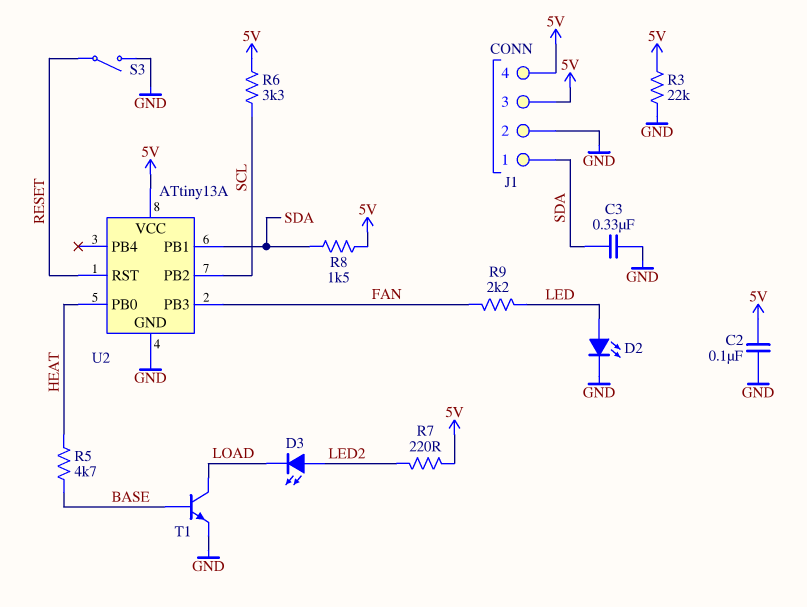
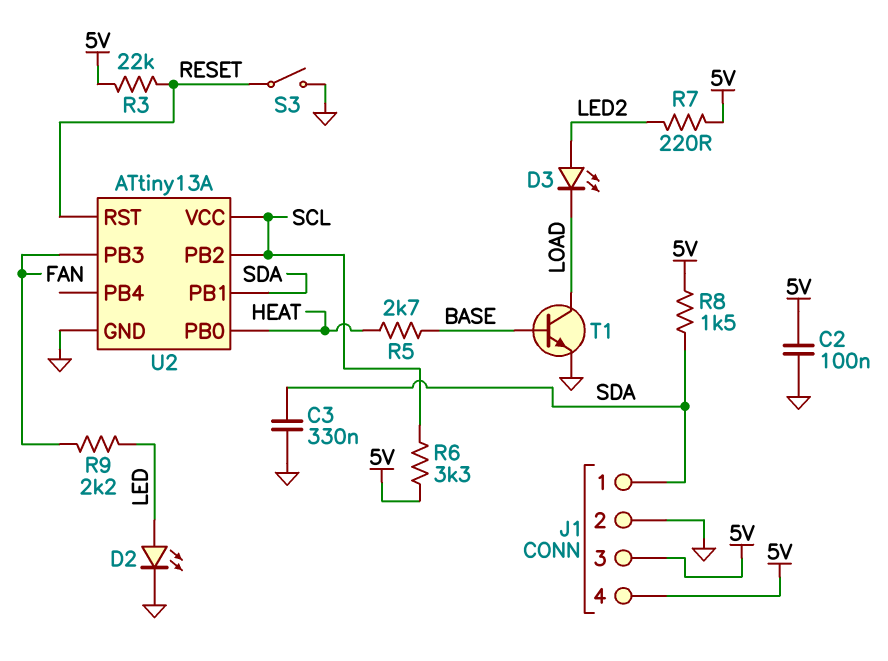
R3: 22k (5V, GND) -> 22k (5V, RESET)
R5: 4.7k (BASE, HEAT) -> 2.7k (BASE, HEAT)
U2 pin VCC: 5V -> SCL

